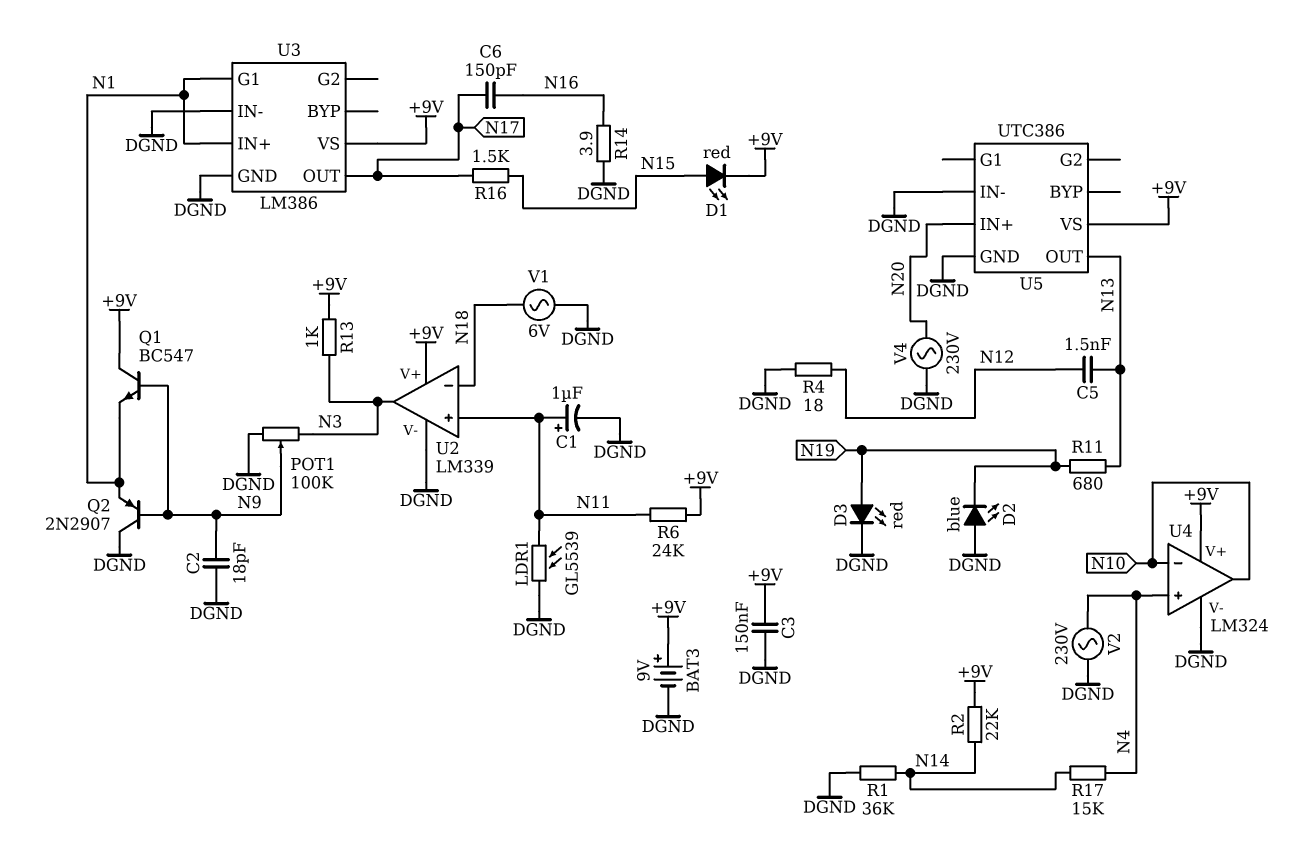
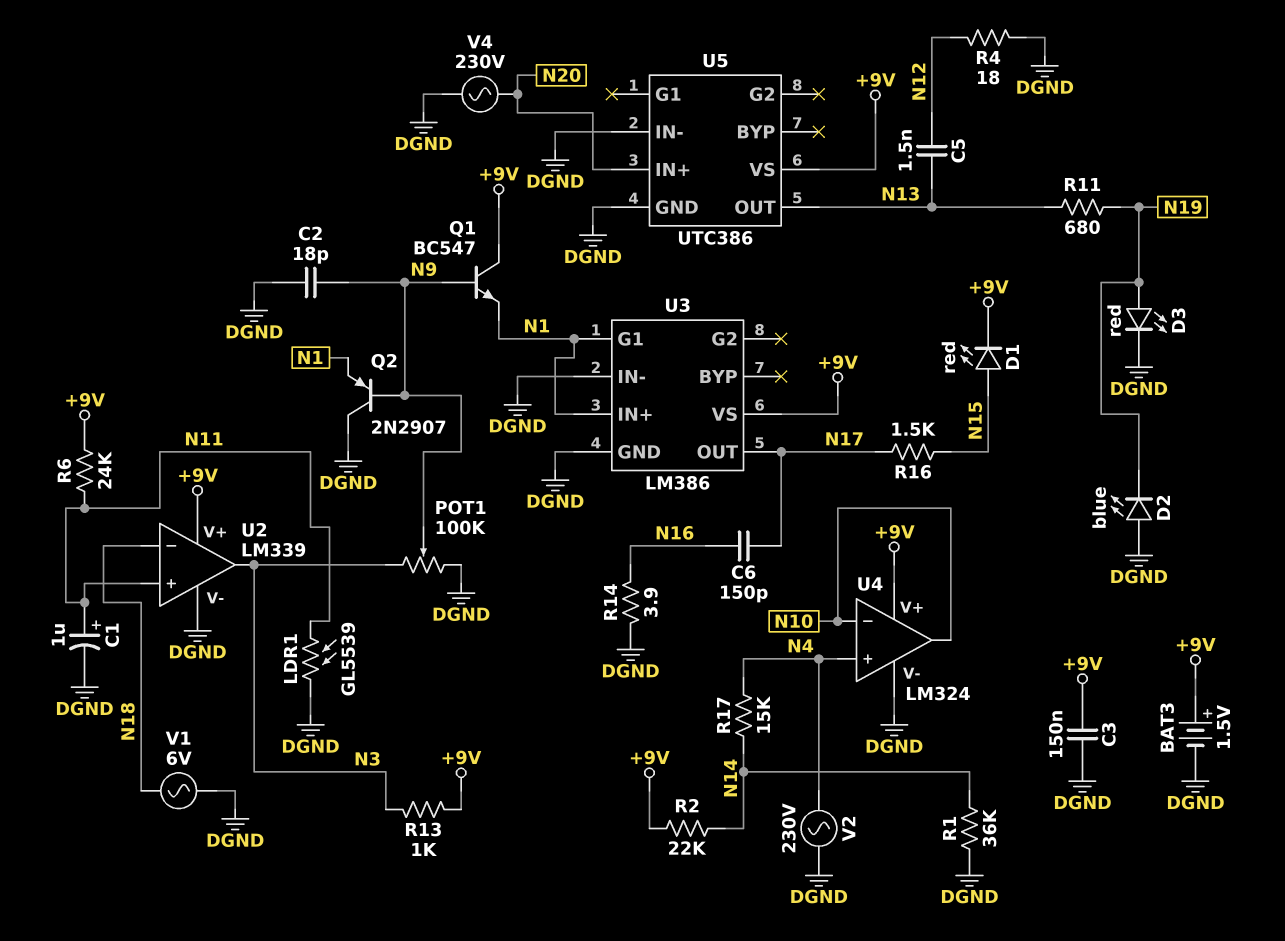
BAT3: 9V (plus +9V, minus DGND) -> 1.5V (plus +9V, minus DGND)

